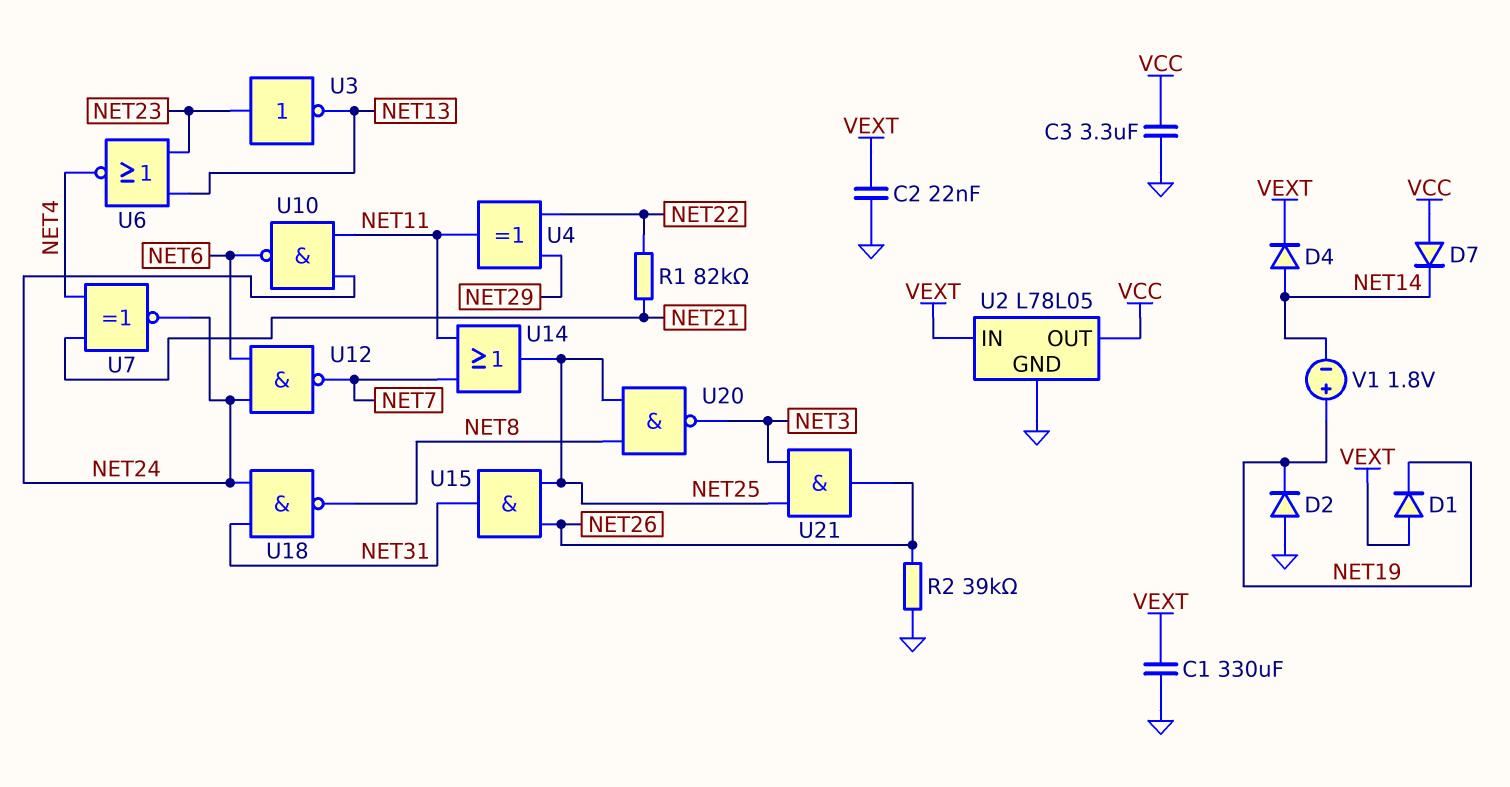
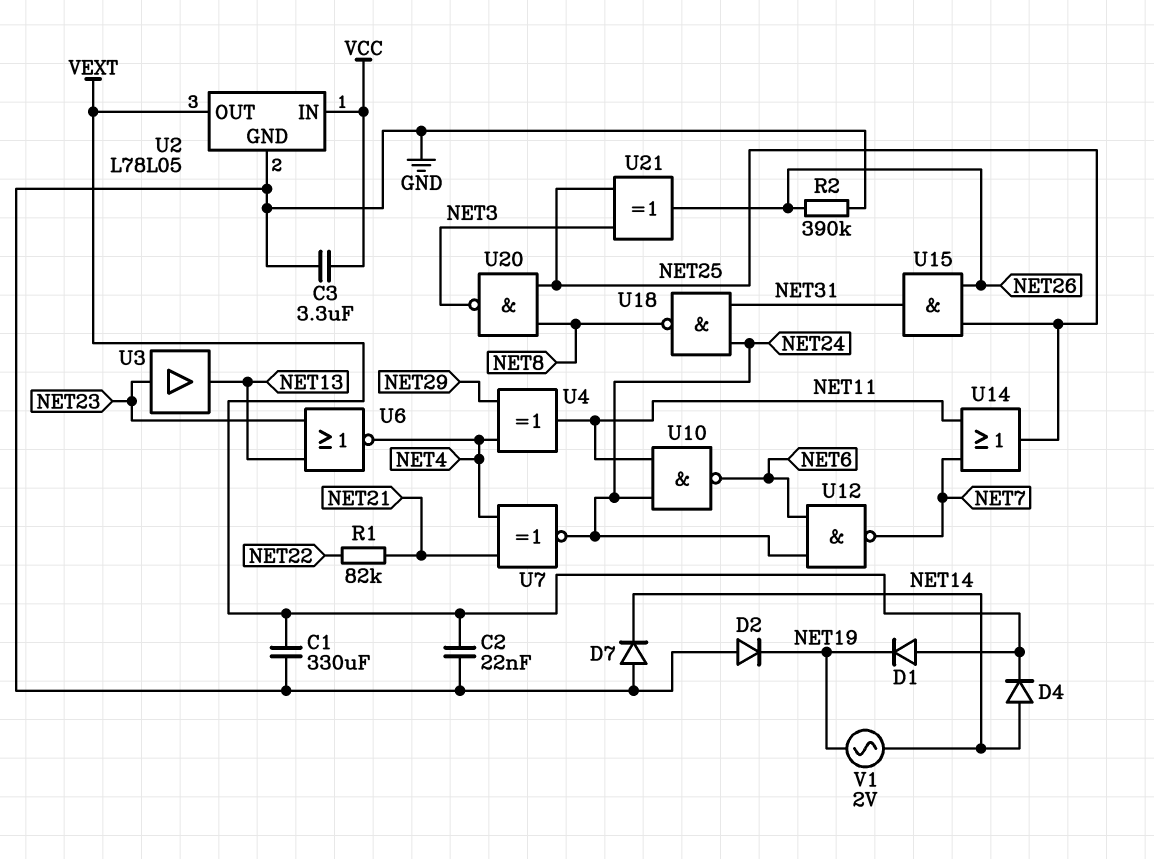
D7: diode (A VCC, K NET14) -> diode (A GND, K NET14)
R2: 39k (GND, NET26) -> 390k (GND, NET26)
U2 pin IN: VEXT -> VCC
U2 pin OUT: VCC -> VEXT
U3: NOT (in NET23, out NET13) -> buffer (in NET23, out NET13)
U4: XOR (in NET22, in NET29, out NET11) -> XOR (in NET4, in NET29, out NET11)
U21: AND (in NET3, in NET25, out NET26) -> XOR (in NET3, in NET25, out NET26)
V1: 1.8V (plus NET19, minus NET14) -> AC 2V (NET14, NET19)

